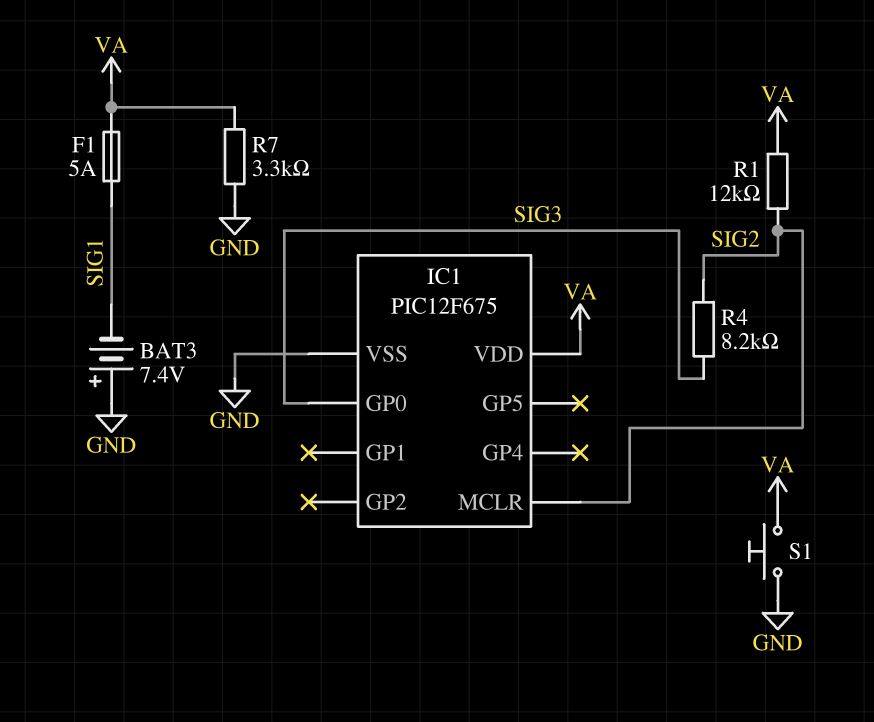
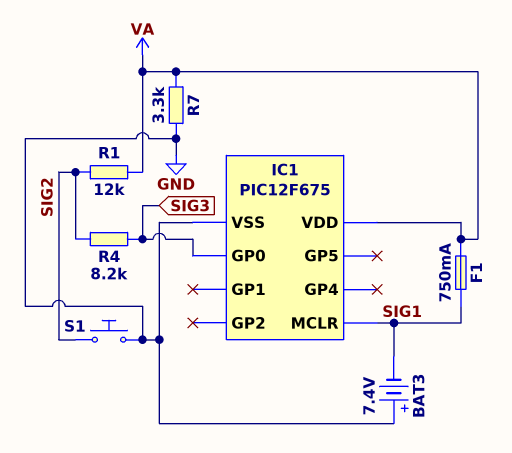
F1: 5A (SIG1, VA) -> 750mA (SIG1, VA)
IC1 pin MCLR: SIG2 -> SIG1
S1: button (GND, VA) -> button (GND, SIG2)

